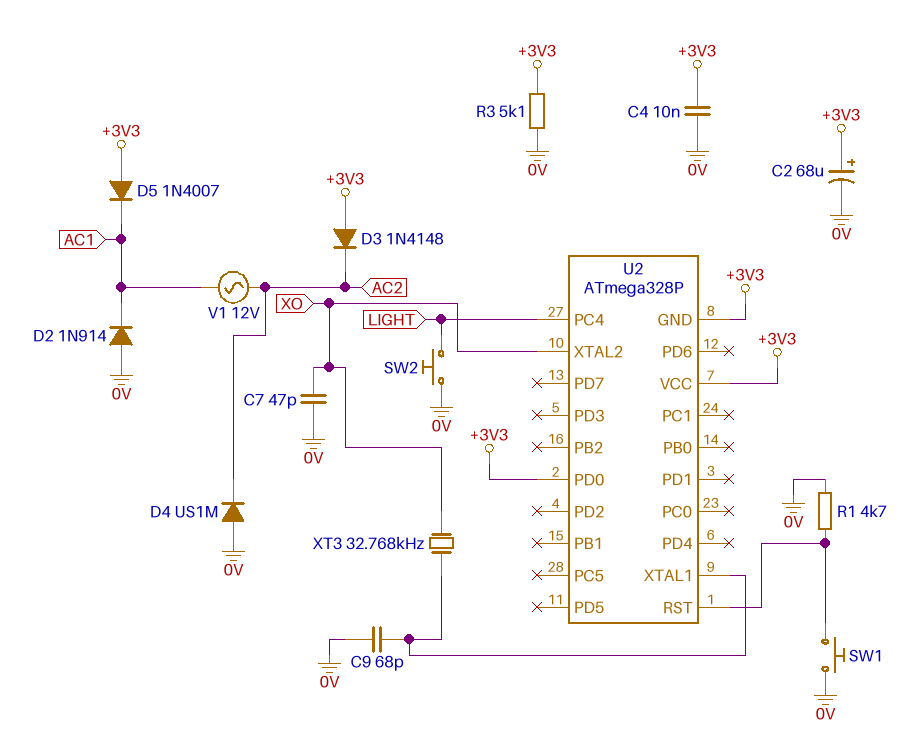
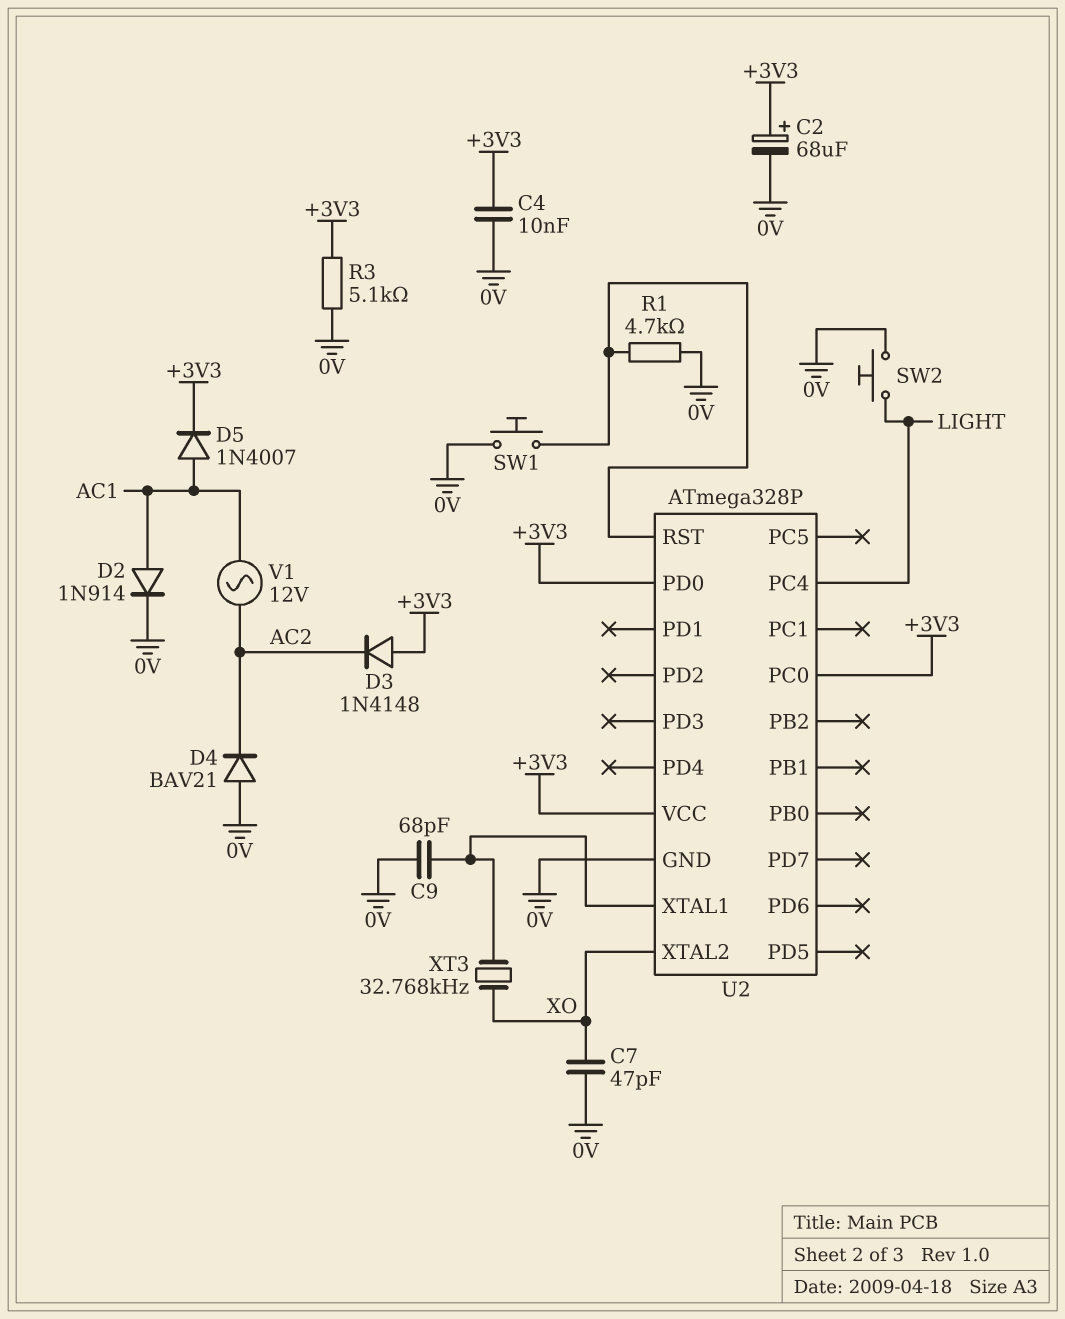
D2: diode 1N914 (A 0V, K AC1) -> diode 1N914 (A AC1, K 0V)
D4: diode US1M (A 0V, K AC2) -> diode BAV21 (A 0V, K AC2)
D5: diode 1N4007 (A +3V3, K AC1) -> diode 1N4007 (A AC1, K +3V3)
U2 pin GND: +3V3 -> 0V
U2 pin PC0: none -> +3V3

